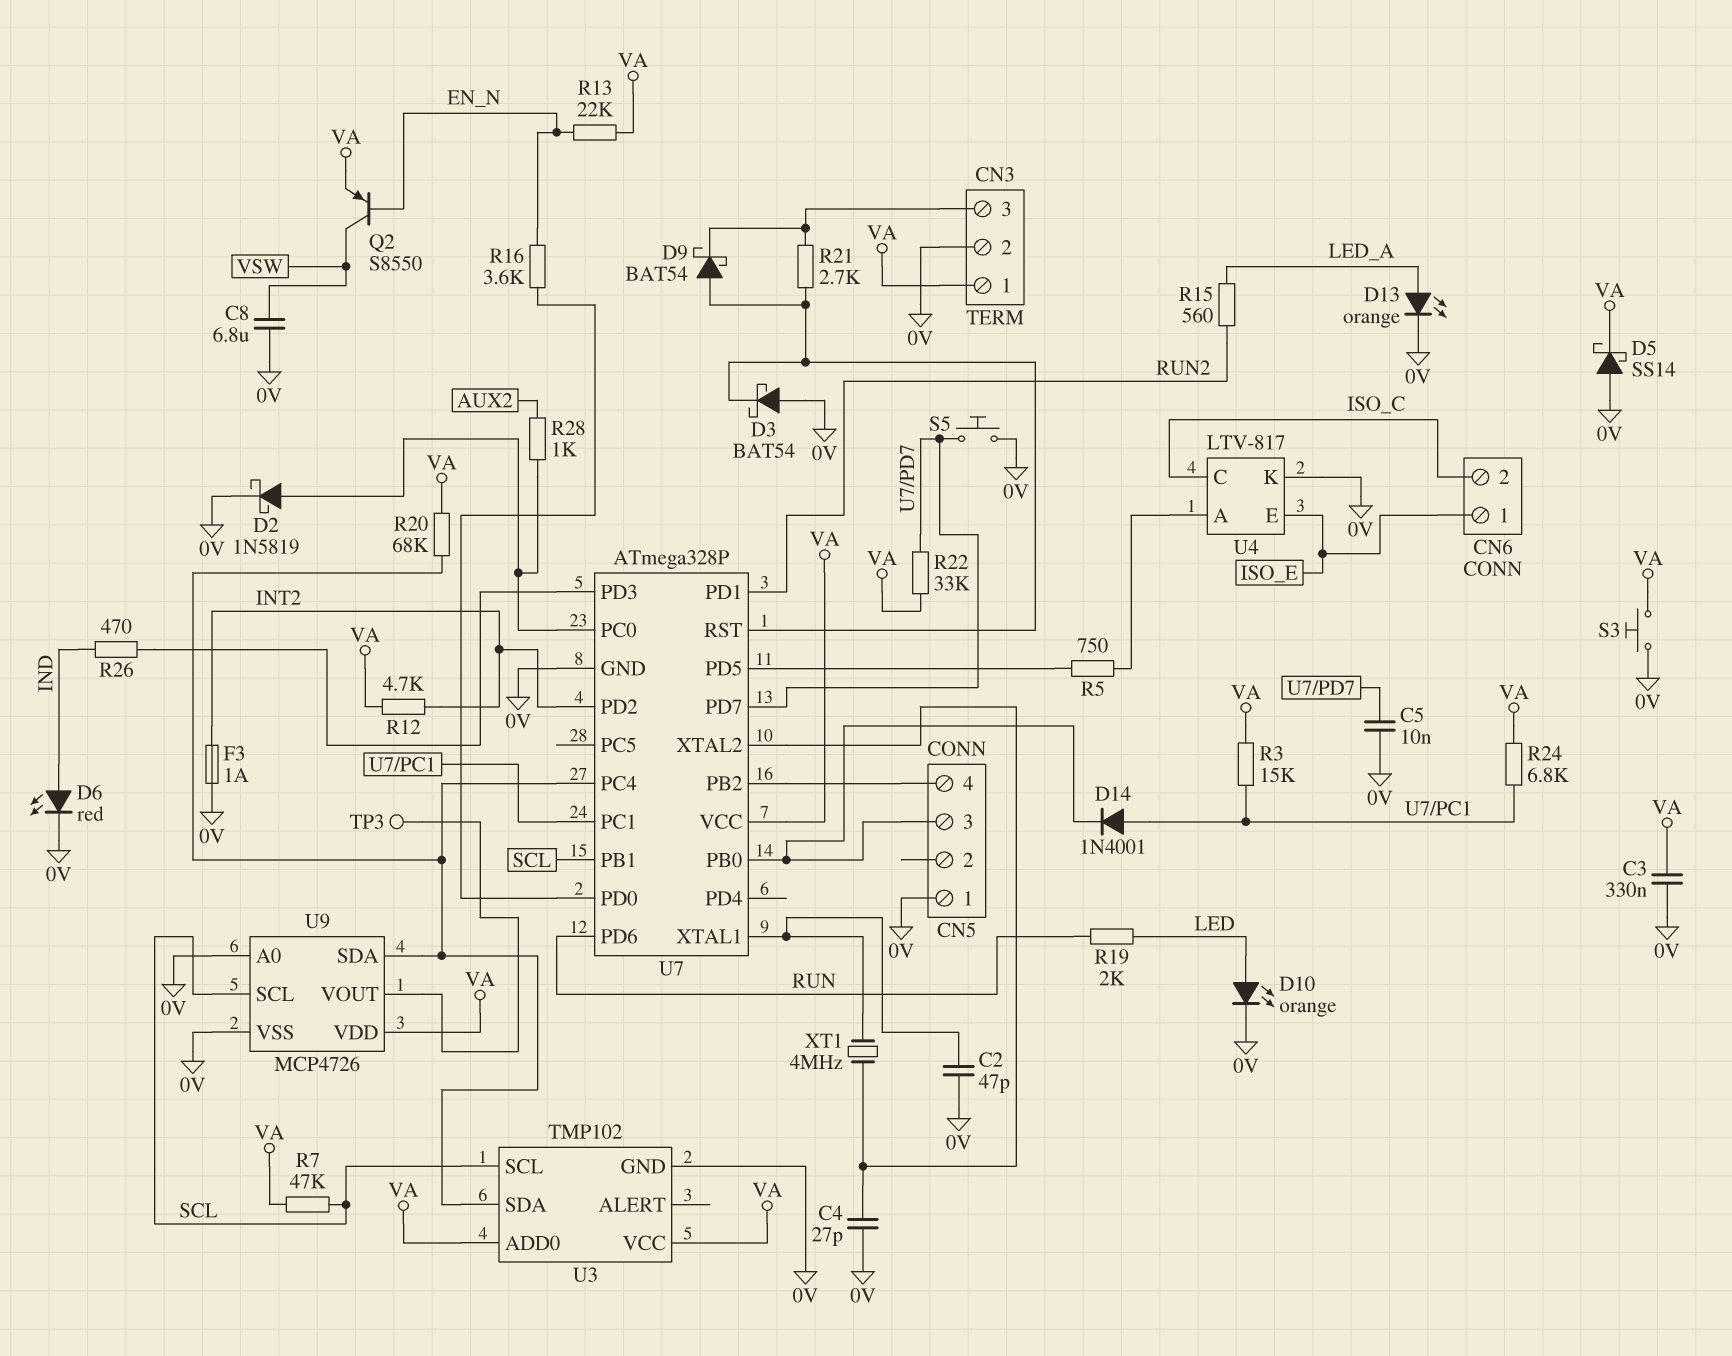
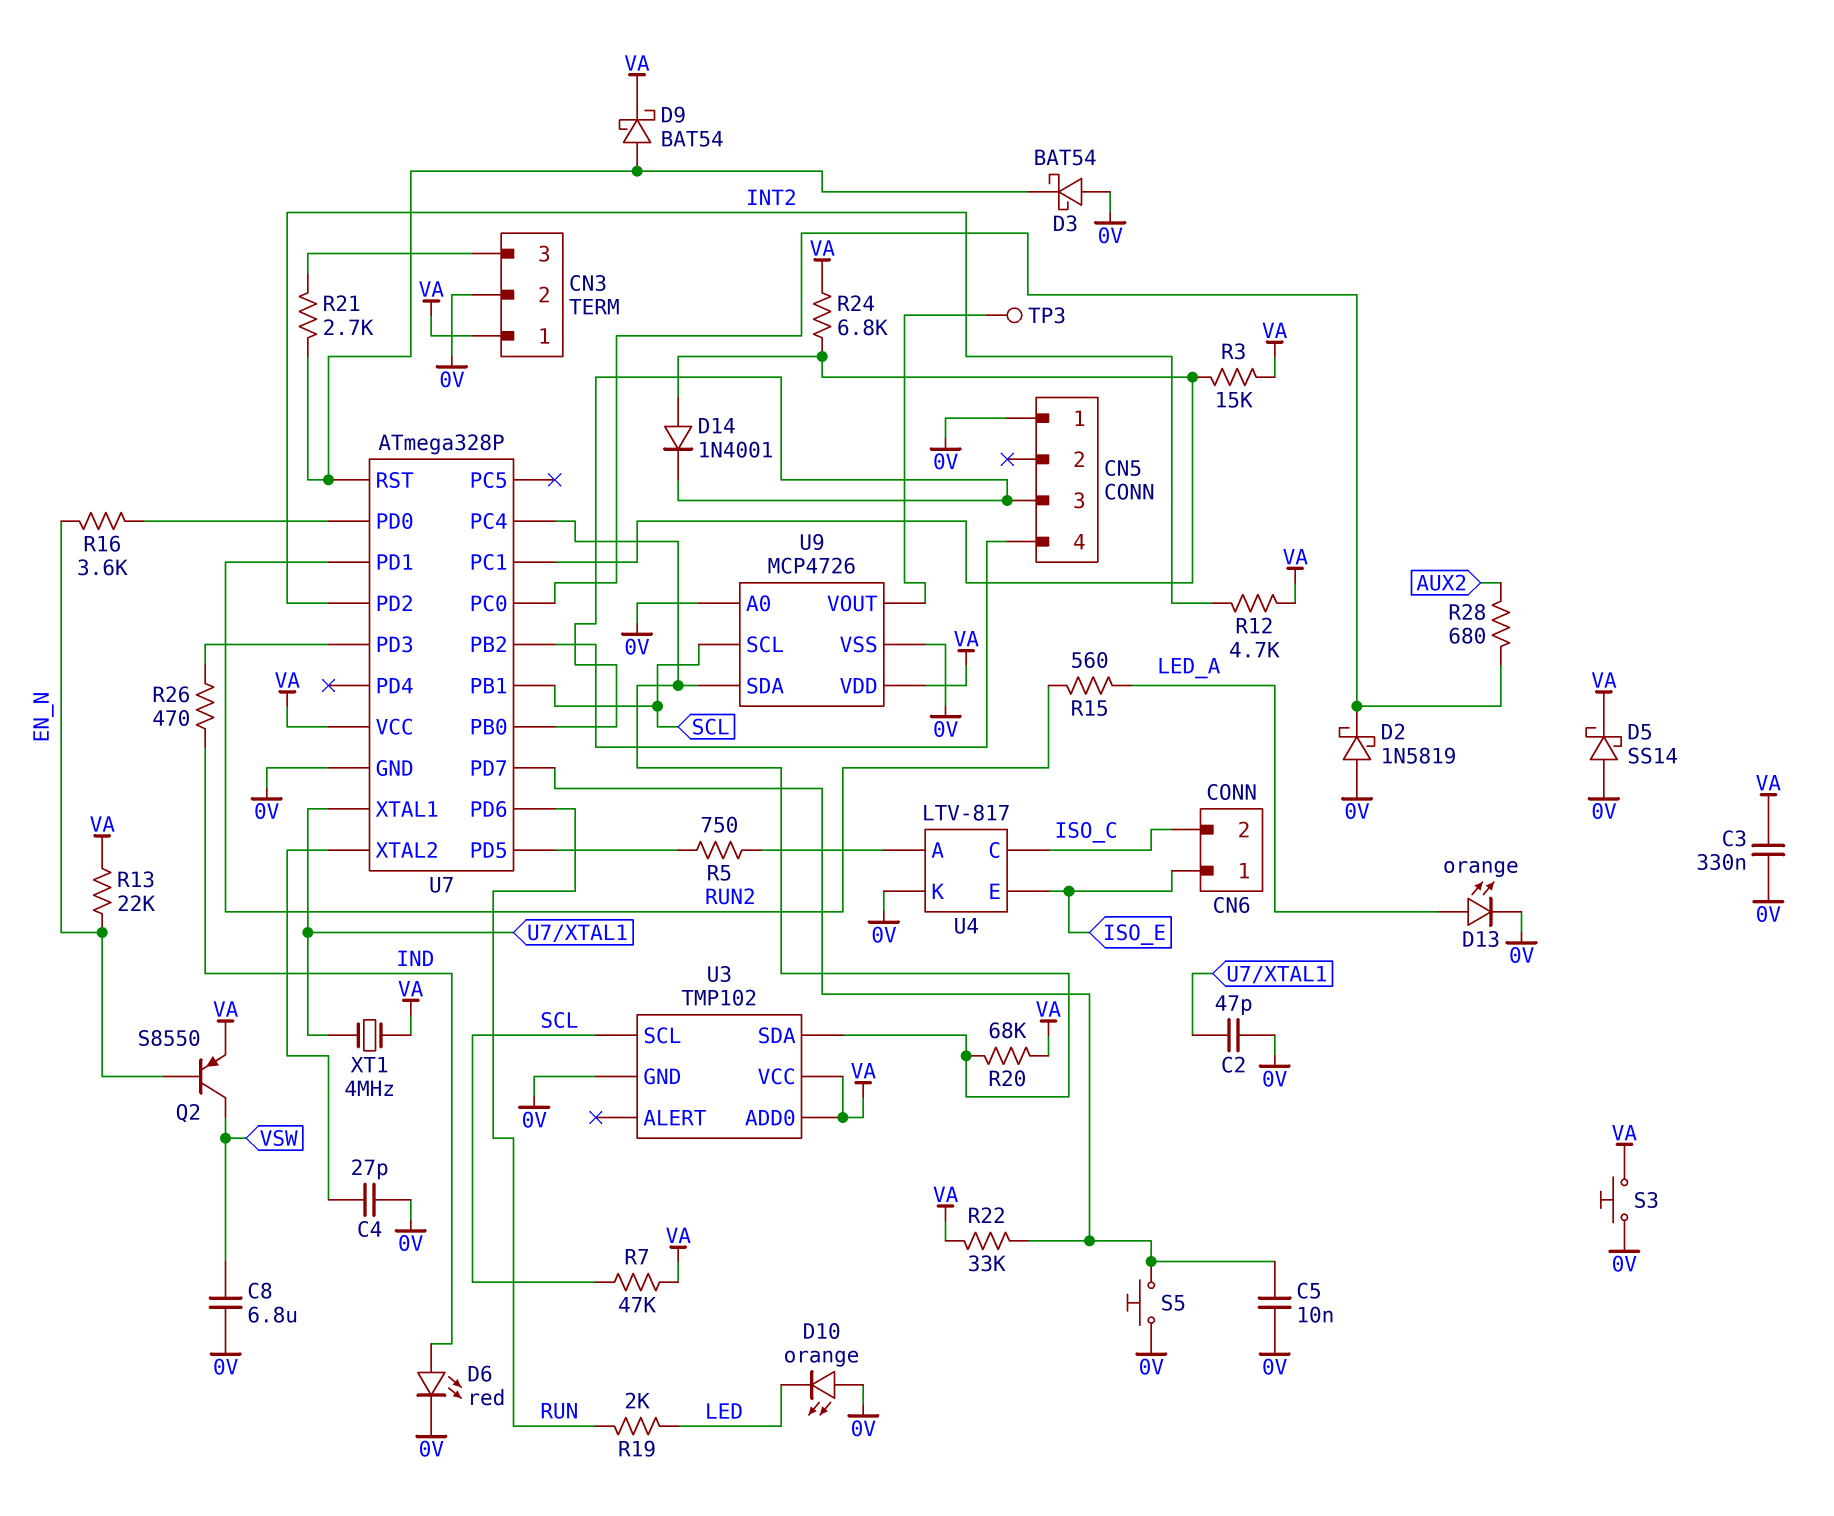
D2: schottky 1N5819 (A U7/PC0, K 0V) -> schottky 1N5819 (A 0V, K U7/PC0)
D9: schottky BAT54 (A U7/RST, K CN3/3) -> schottky BAT54 (A U7/RST, K VA)
D10: LED orange (A LED, K 0V) -> LED orange (A 0V, K LED)
F3: 1A (0V, INT2) -> none
R28: 1k (AUX2, U7/PC0) -> 680 (AUX2, U7/PC0)
XT1: 4MHz (U7/XTAL1, U7/XTAL2) -> 4MHz (U7/XTAL1, VA)

